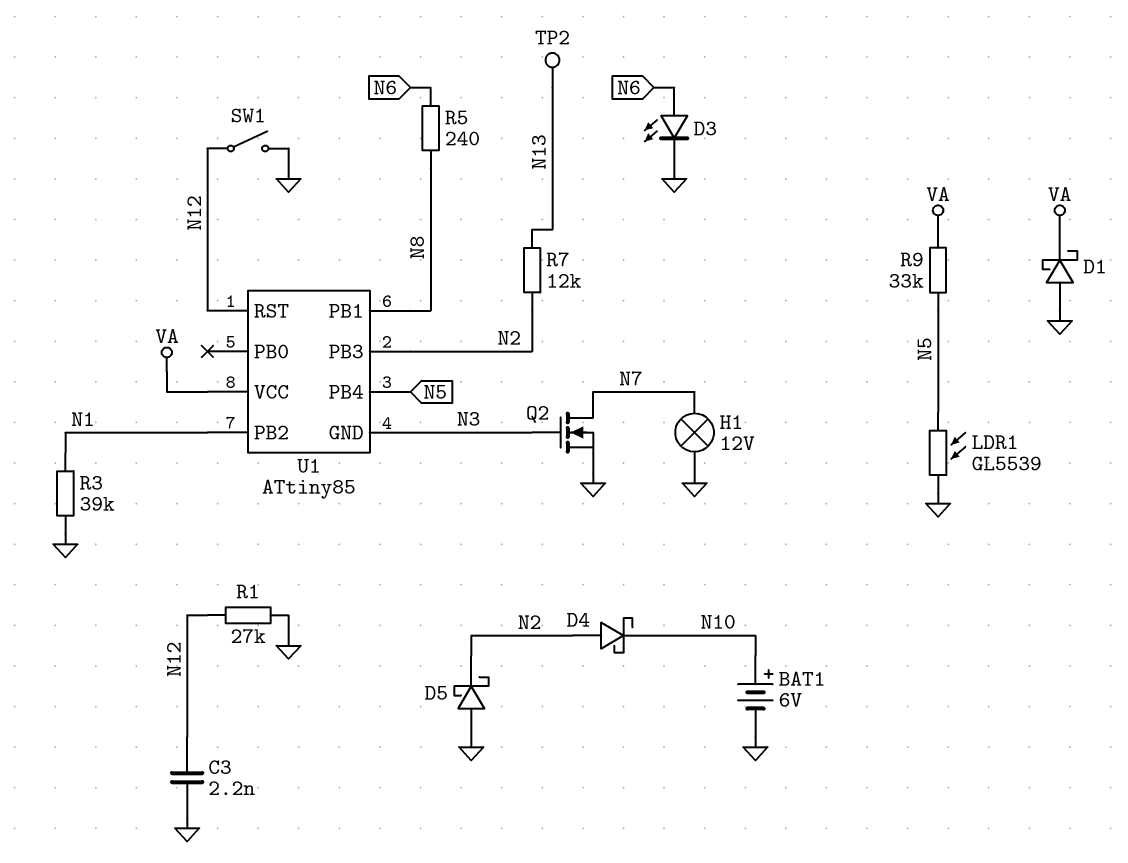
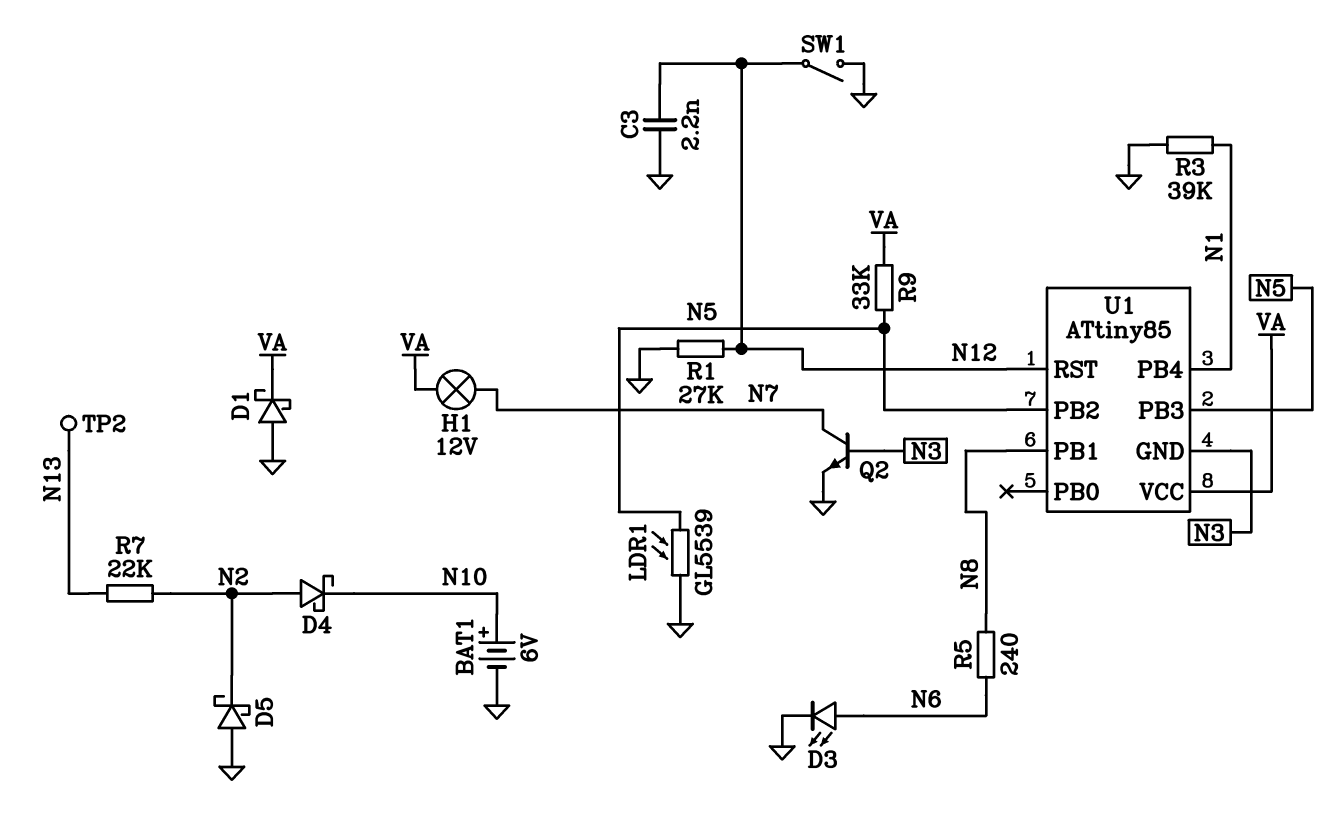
H1: lamp 12V (GND, N7) -> lamp 12V (N7, VA)
Q2: NMOS (G N3, D N7, S GND) -> NPN (B N3, C N7, E GND)
R7: 12k (N2, N13) -> 22k (N2, N13)
U1 pin PB2: N1 -> N5
U1 pin PB3: N2 -> N5
U1 pin PB4: N5 -> N1

